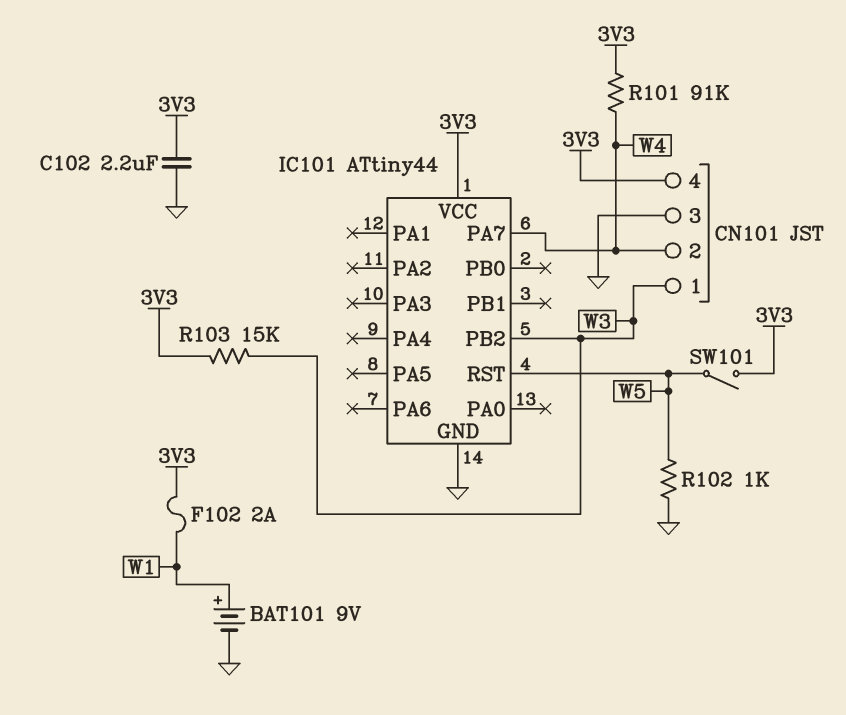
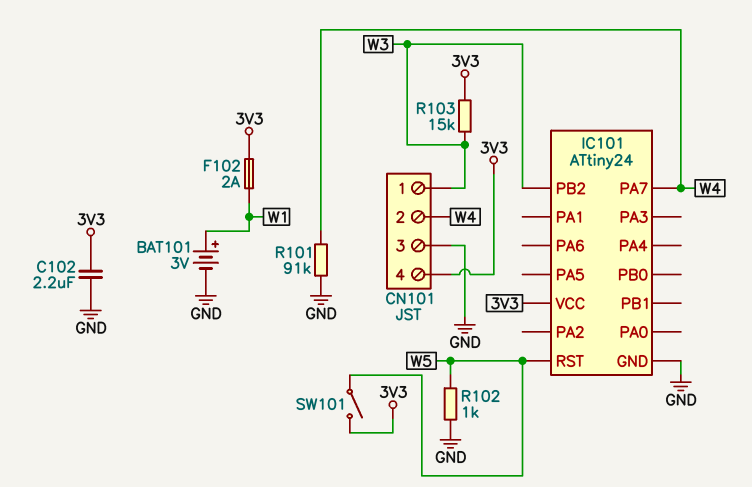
BAT101: 9V (plus W1, minus GND) -> 3V (plus W1, minus GND)
IC101: ATtiny44 -> ATtiny24
R101: 91k (3V3, W4) -> 91k (GND, W4)

